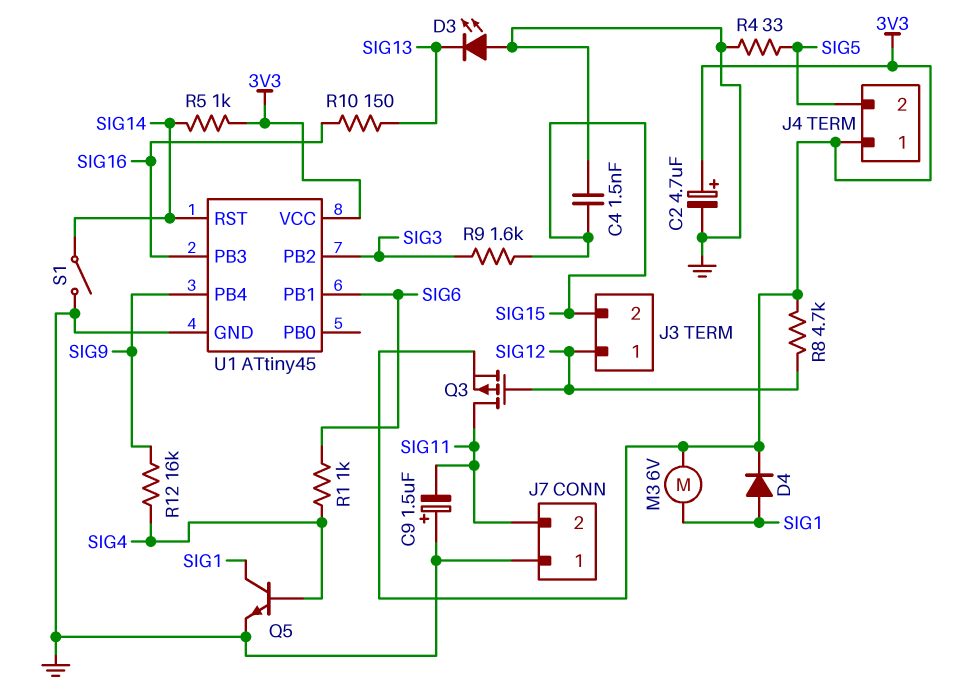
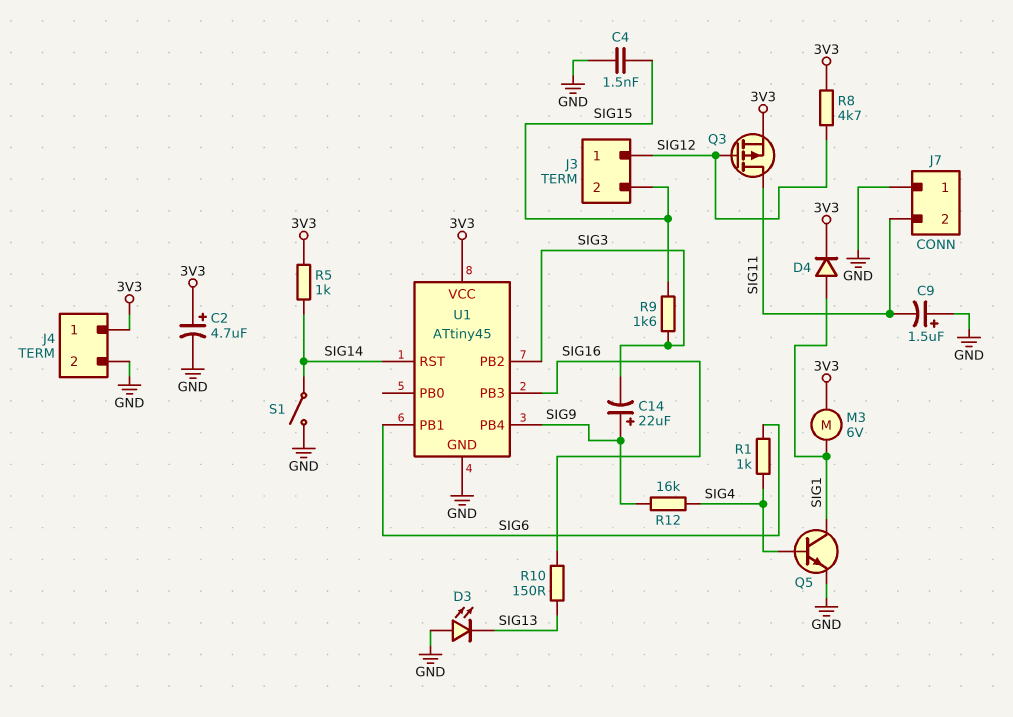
C14: none -> 22uF (plus SIG9, minus SIG3)
J4 pin 2: SIG5 -> GND
R4: 33 (GND, SIG5) -> none

